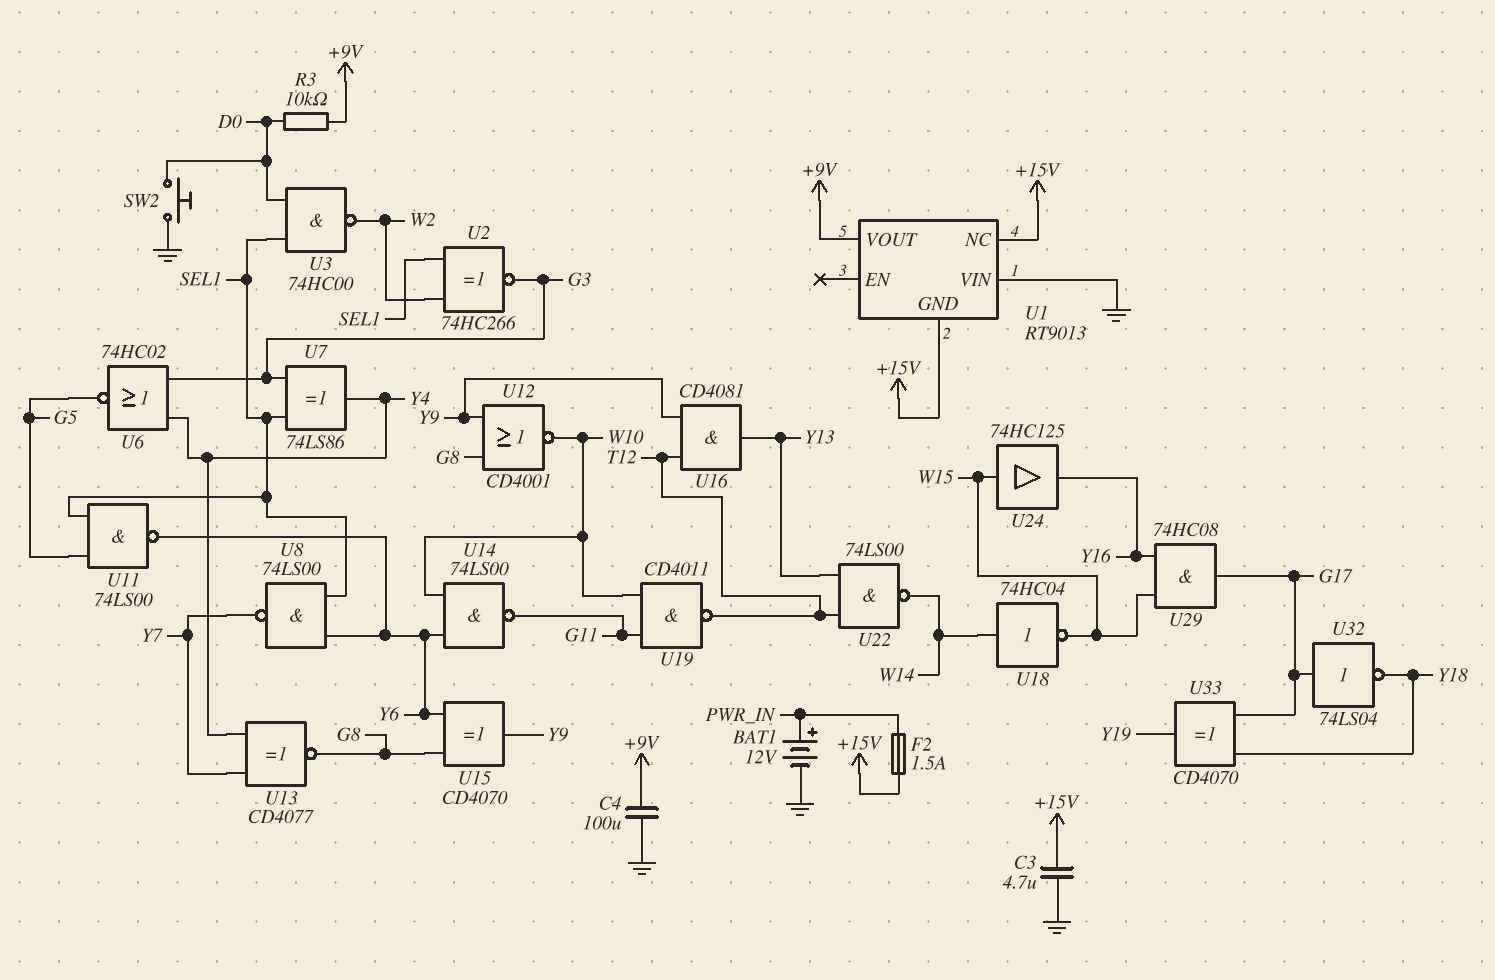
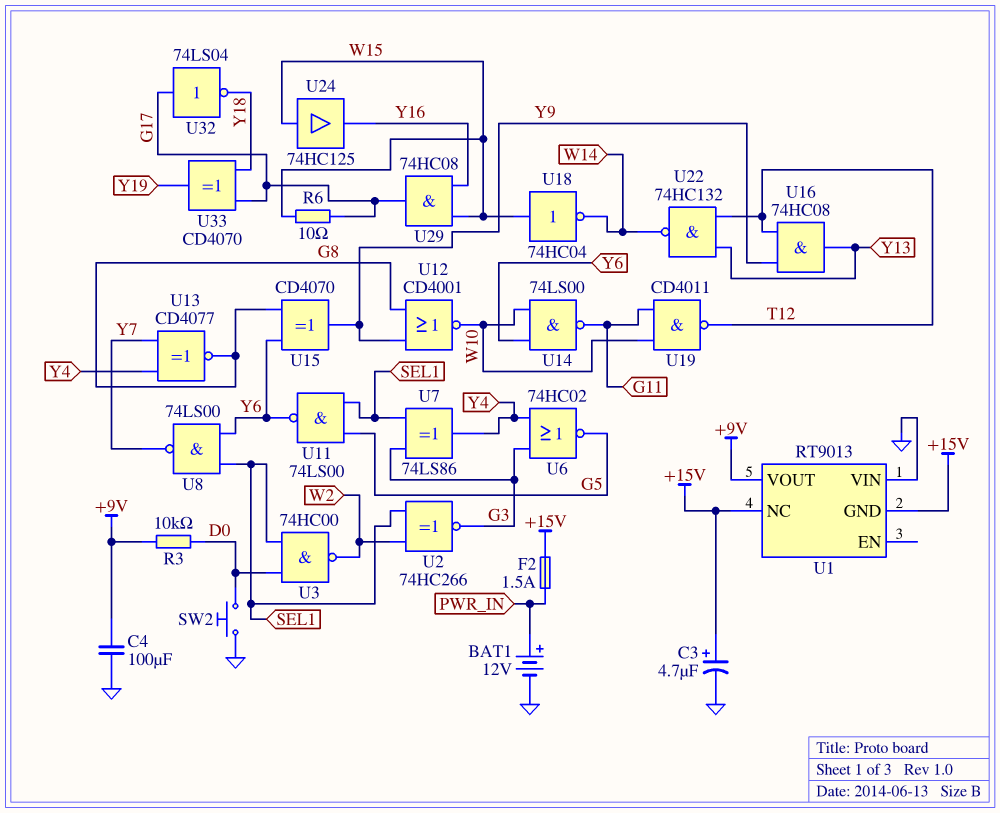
C3: 4.7uF (+15V, GND) -> 4.7uF (plus +15V, minus GND)
R6: none -> 10 (G17, W15)
U16: AND CD4081 (in T12, in Y9, out Y13) -> AND 74HC08 (in T12, in Y9, out Y13)
U18: NOT 74HC04 (in W14, out W15) -> NOT 74HC04 (in W15, out W14)
U22: NAND 74LS00 (in T12, in Y13, out W14) -> NAND 74HC132 (in T12, in Y13, out W14)

